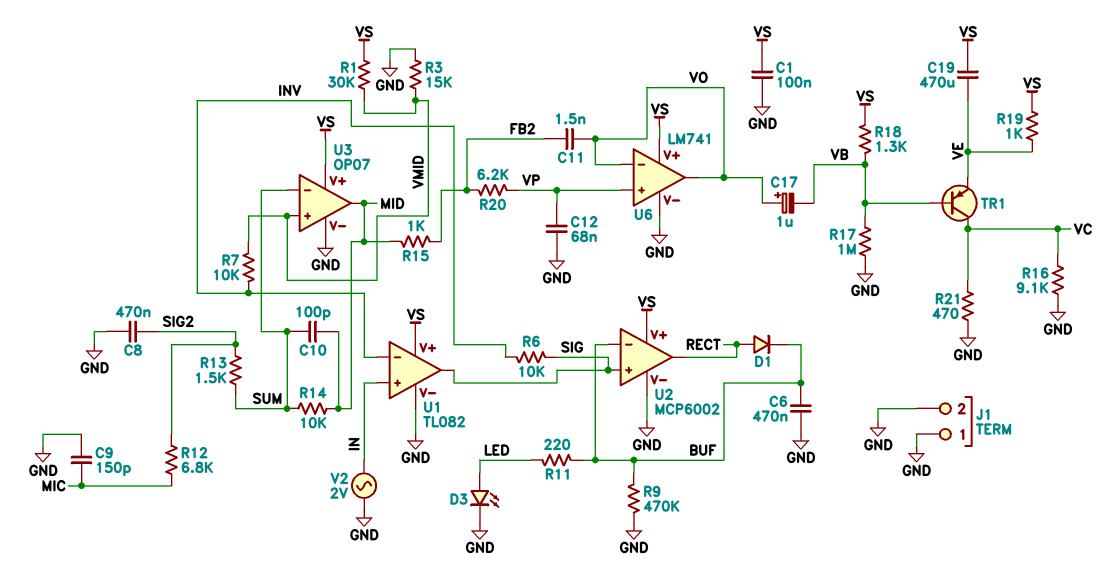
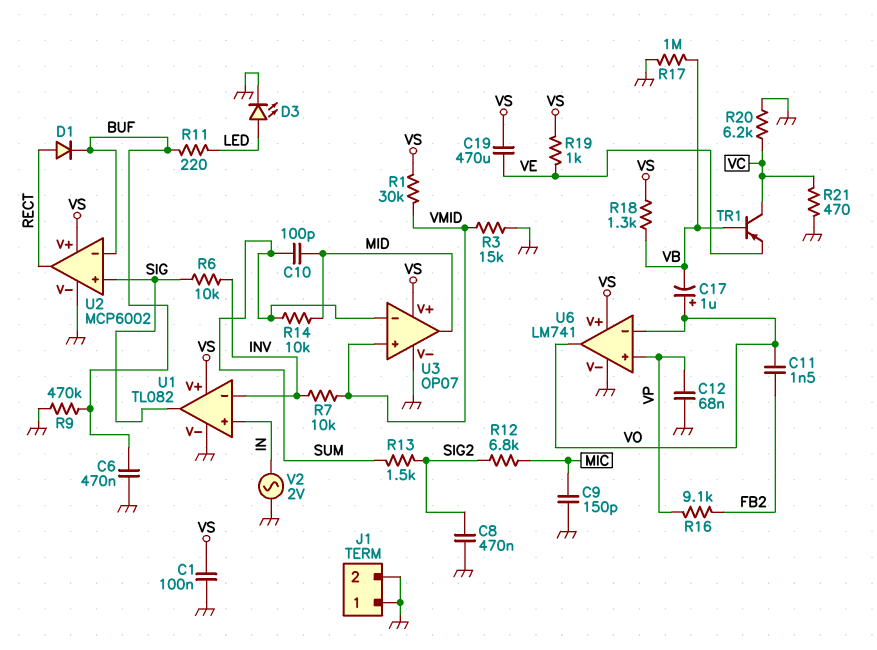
R15: 1k (FB2, MID) -> none
R16: 9.1k (GND, VC) -> 9.1k (FB2, VP)
R20: 6.2k (FB2, VP) -> 6.2k (GND, VC)

